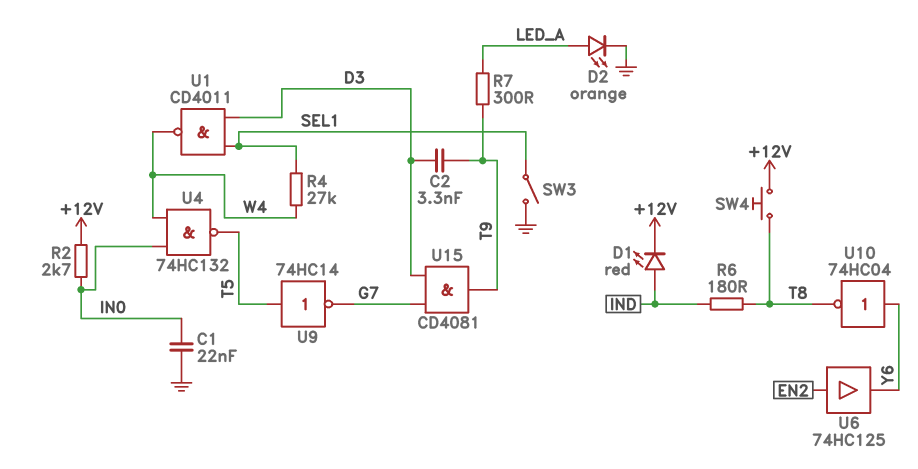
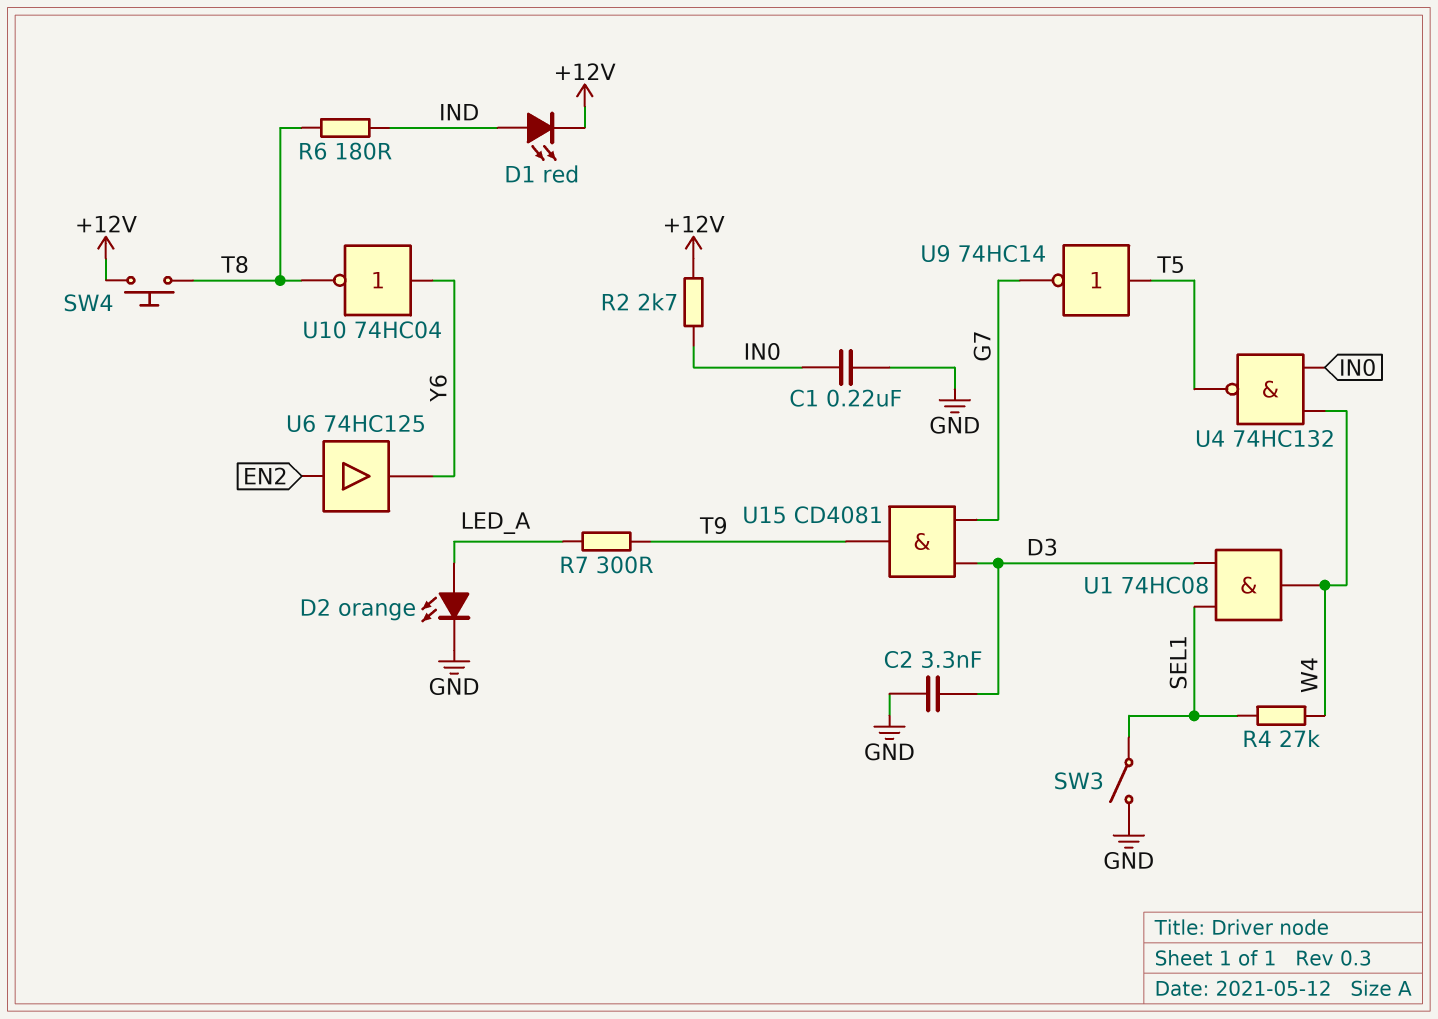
C1: 22nF (GND, IN0) -> 220nF (GND, IN0)
C2: 3.3nF (D3, T9) -> 3.3nF (D3, GND)
U1: NAND CD4011 (in D3, in SEL1, out W4) -> AND 74HC08 (in D3, in SEL1, out W4)

